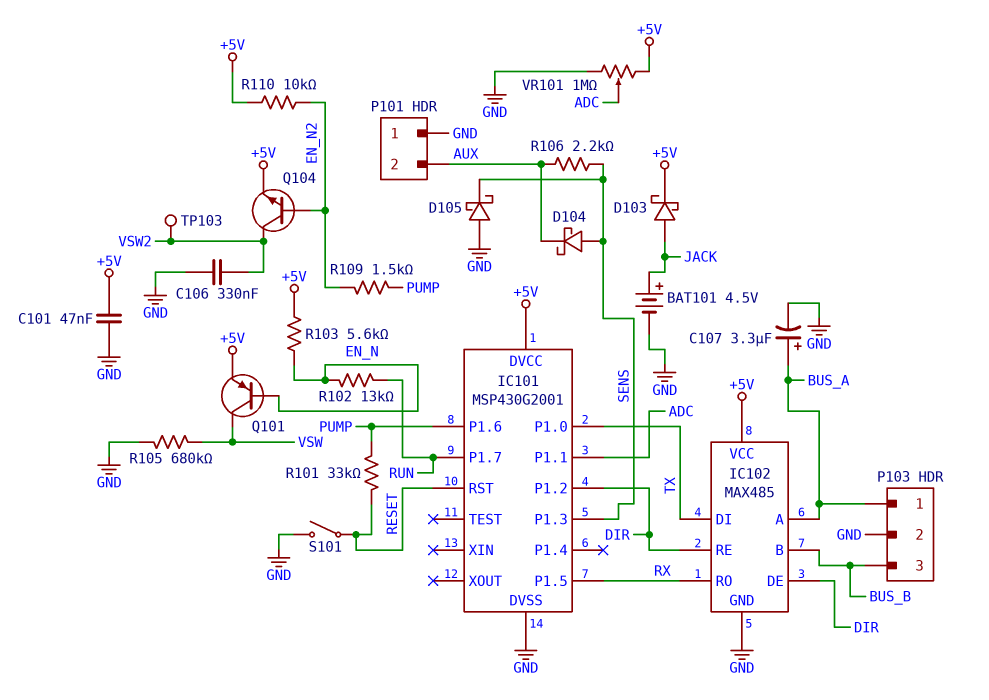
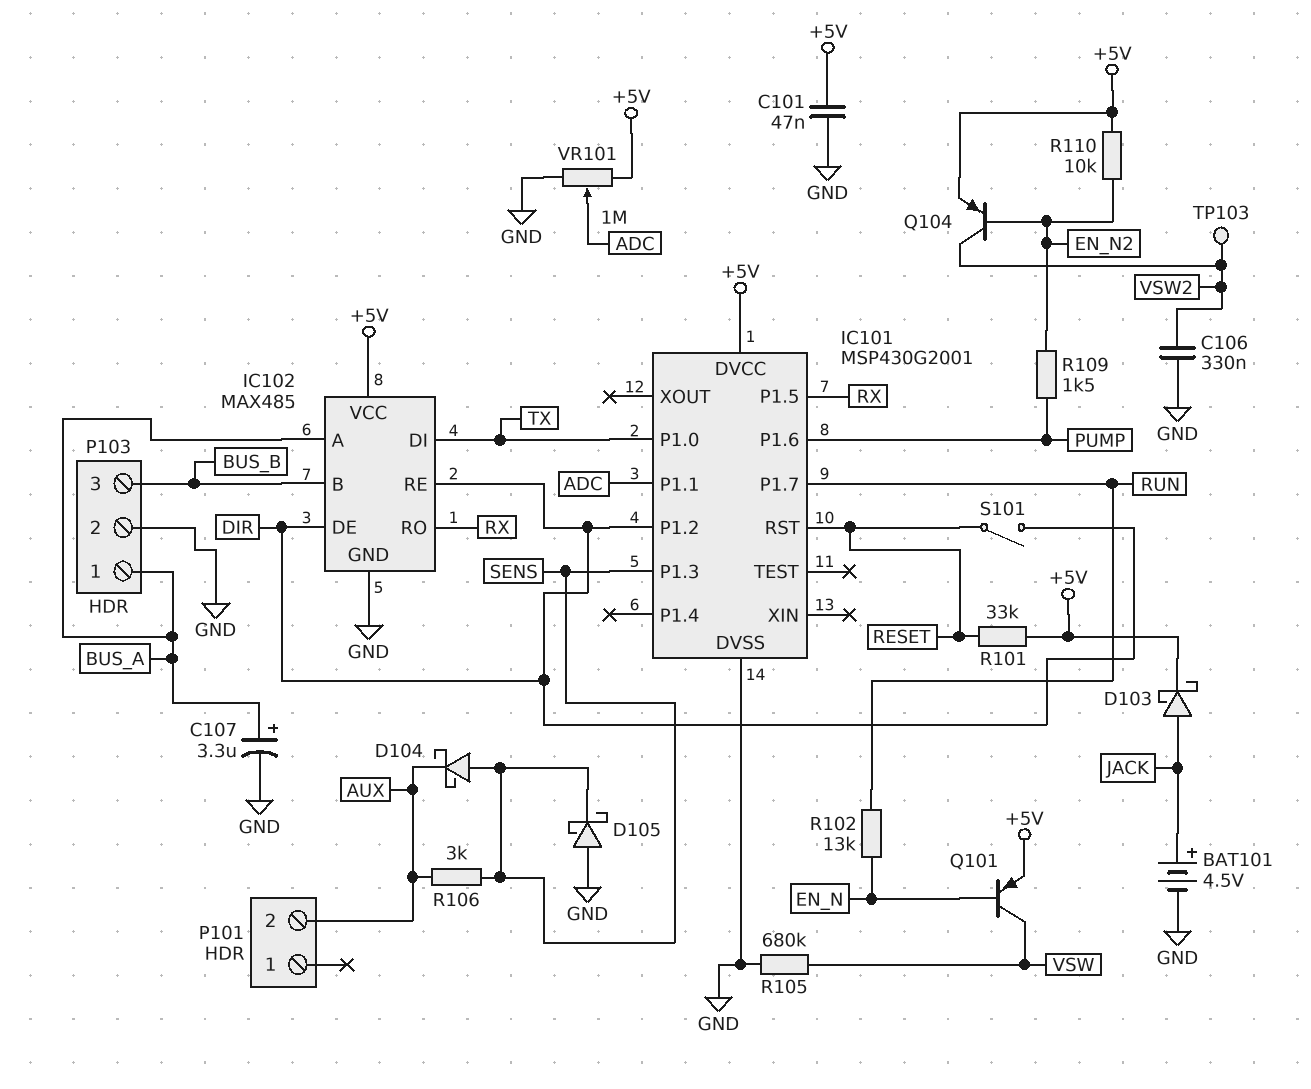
P101 pin 1: GND -> none
Q104: NPN (B EN_N2, C VSW2, E +5V) -> PNP (B EN_N2, C VSW2, E +5V)
R101: 33k (PUMP, RESET) -> 33k (+5V, RESET)
R103: 5.6k (+5V, EN_N) -> none
R106: 2.2k (AUX, SENS) -> 3k (AUX, SENS)
S101: switch (GND, RESET) -> switch (DIR, RESET)

